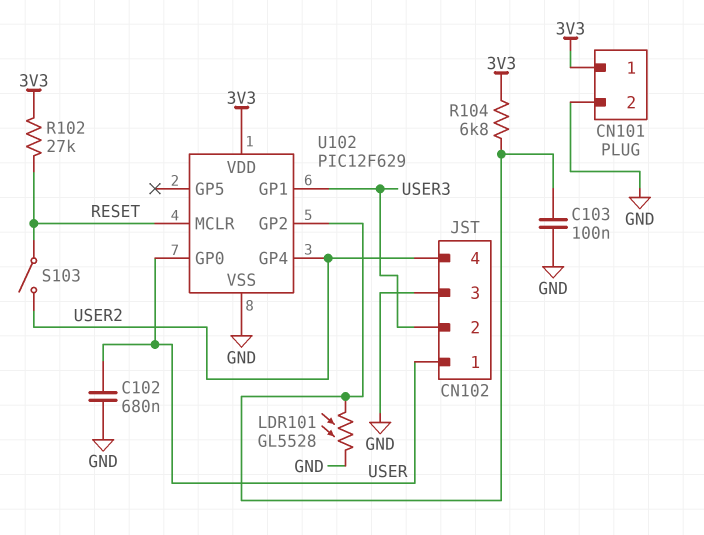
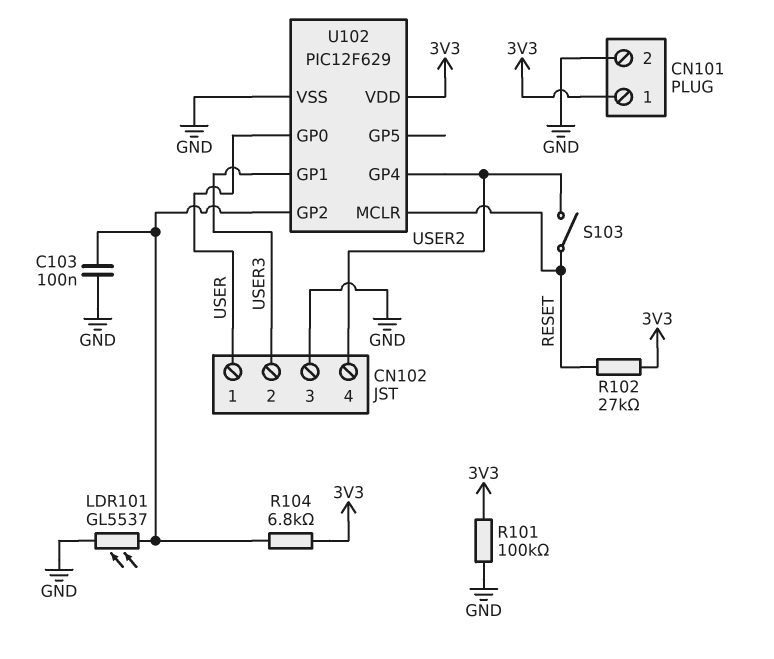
C102: 680nF (GND, USER) -> none
LDR101: GL5528 (GND, U102/GP2) -> GL5537 (GND, U102/GP2)
R101: none -> 100k (3V3, GND)

